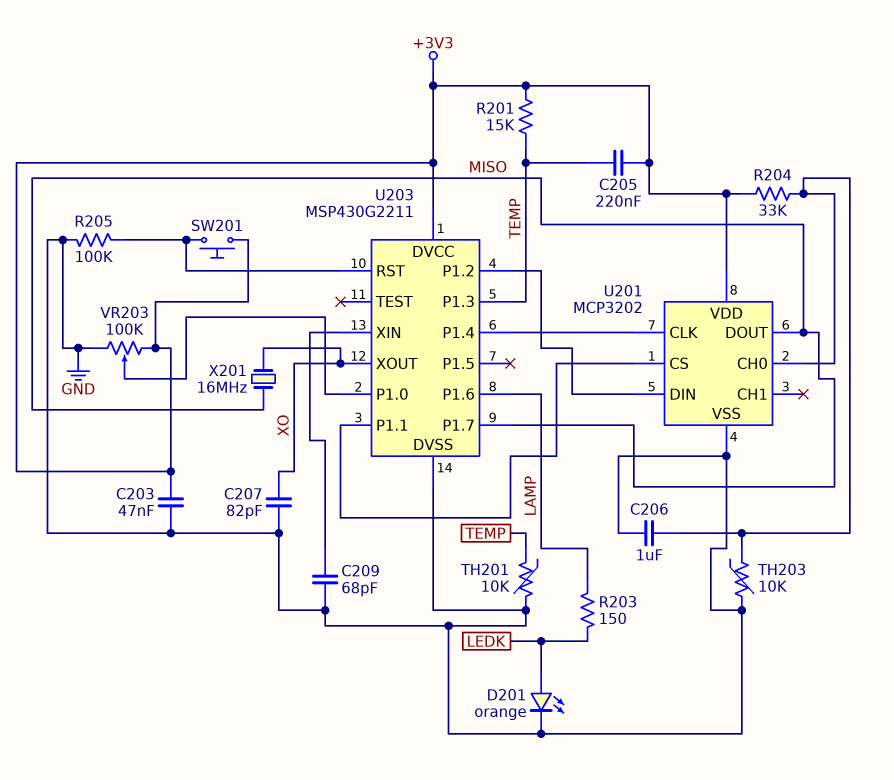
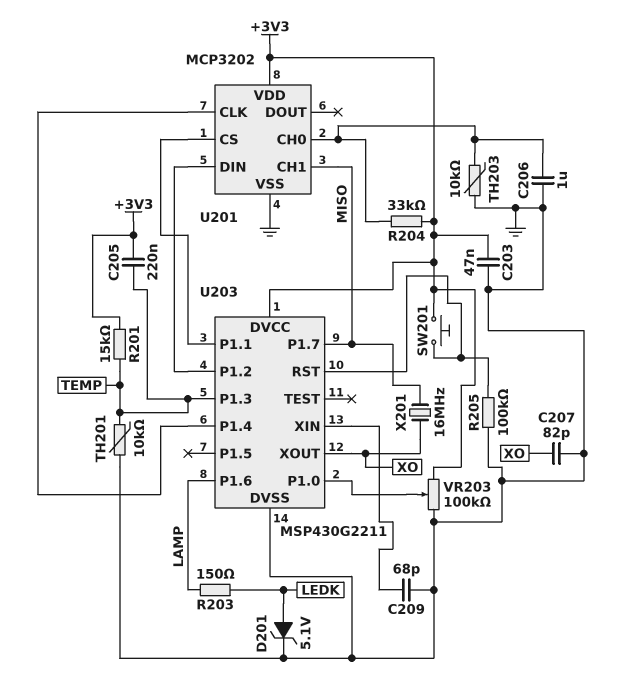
D201: LED orange (A LEDK, K GND) -> zener 5.1V (A LEDK, K GND)
U201 pin CH1: none -> MISO
U201 pin DOUT: MISO -> none

